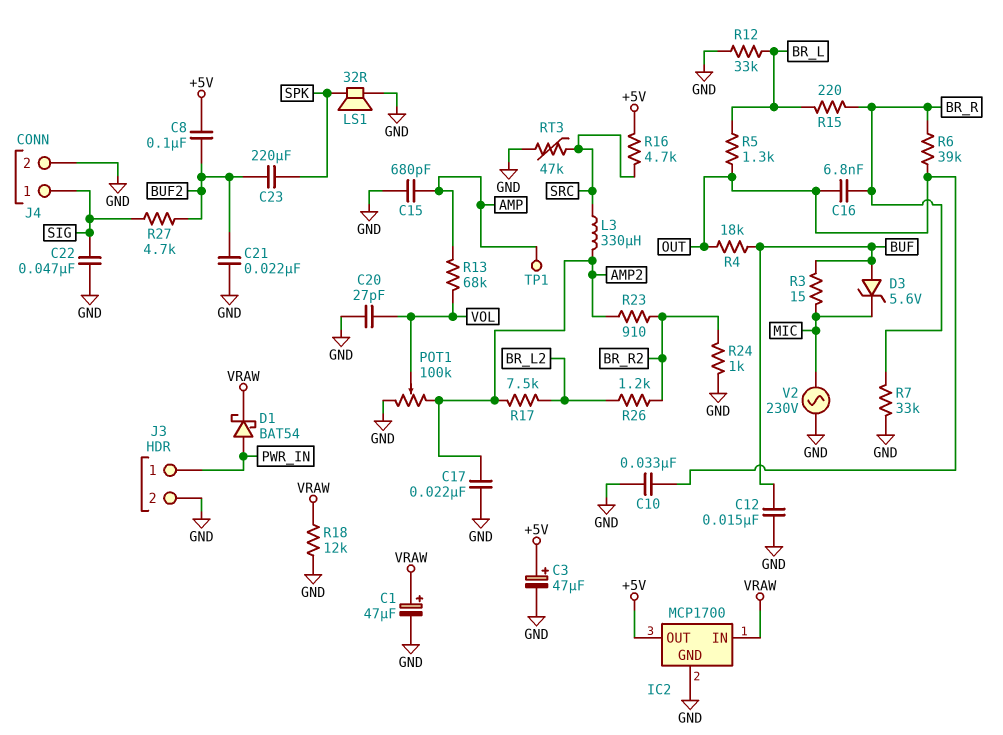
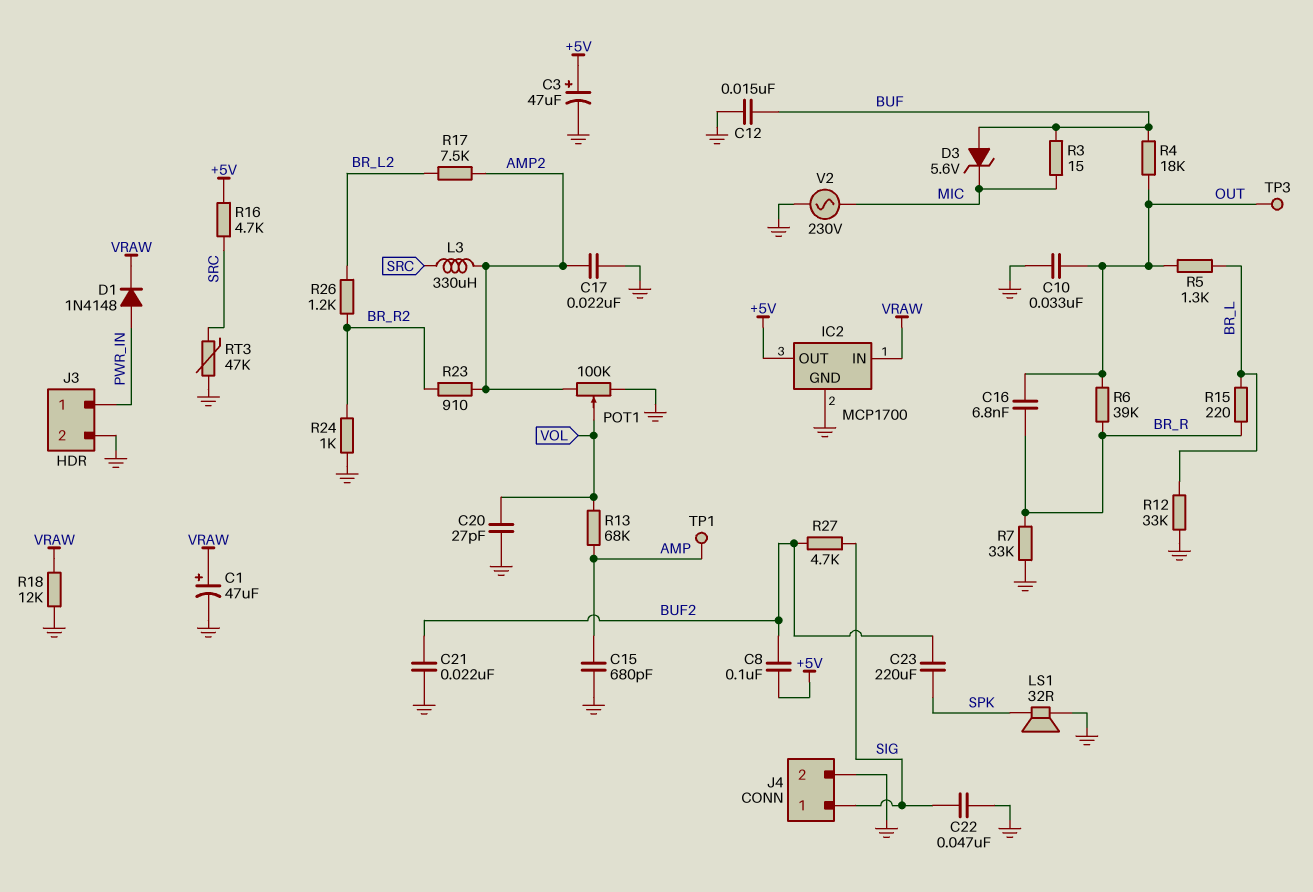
D1: schottky BAT54 (A PWR_IN, K VRAW) -> diode 1N4148 (A PWR_IN, K VRAW)
TP3: none -> test point (OUT)

